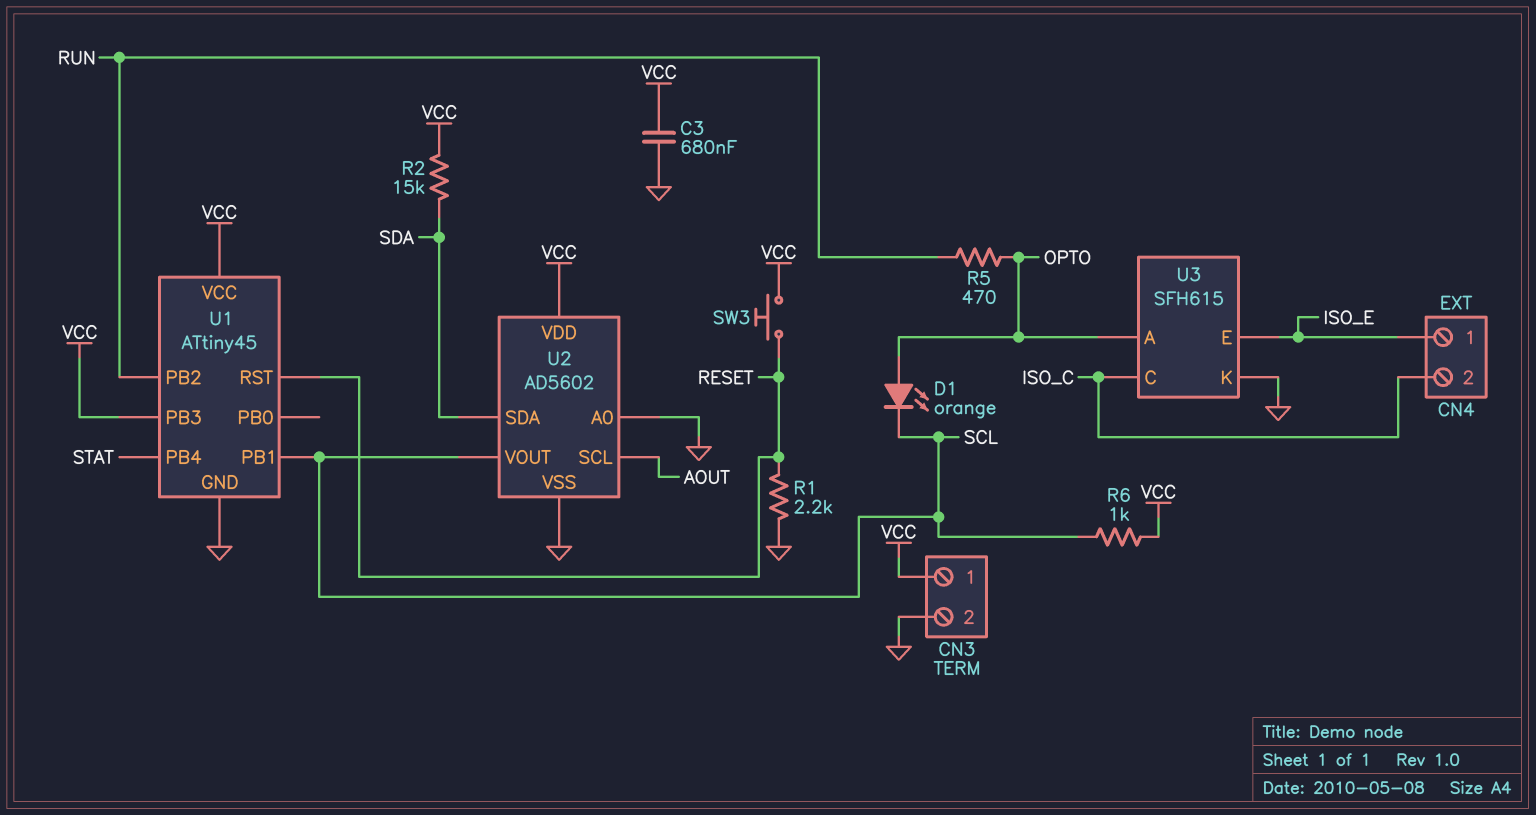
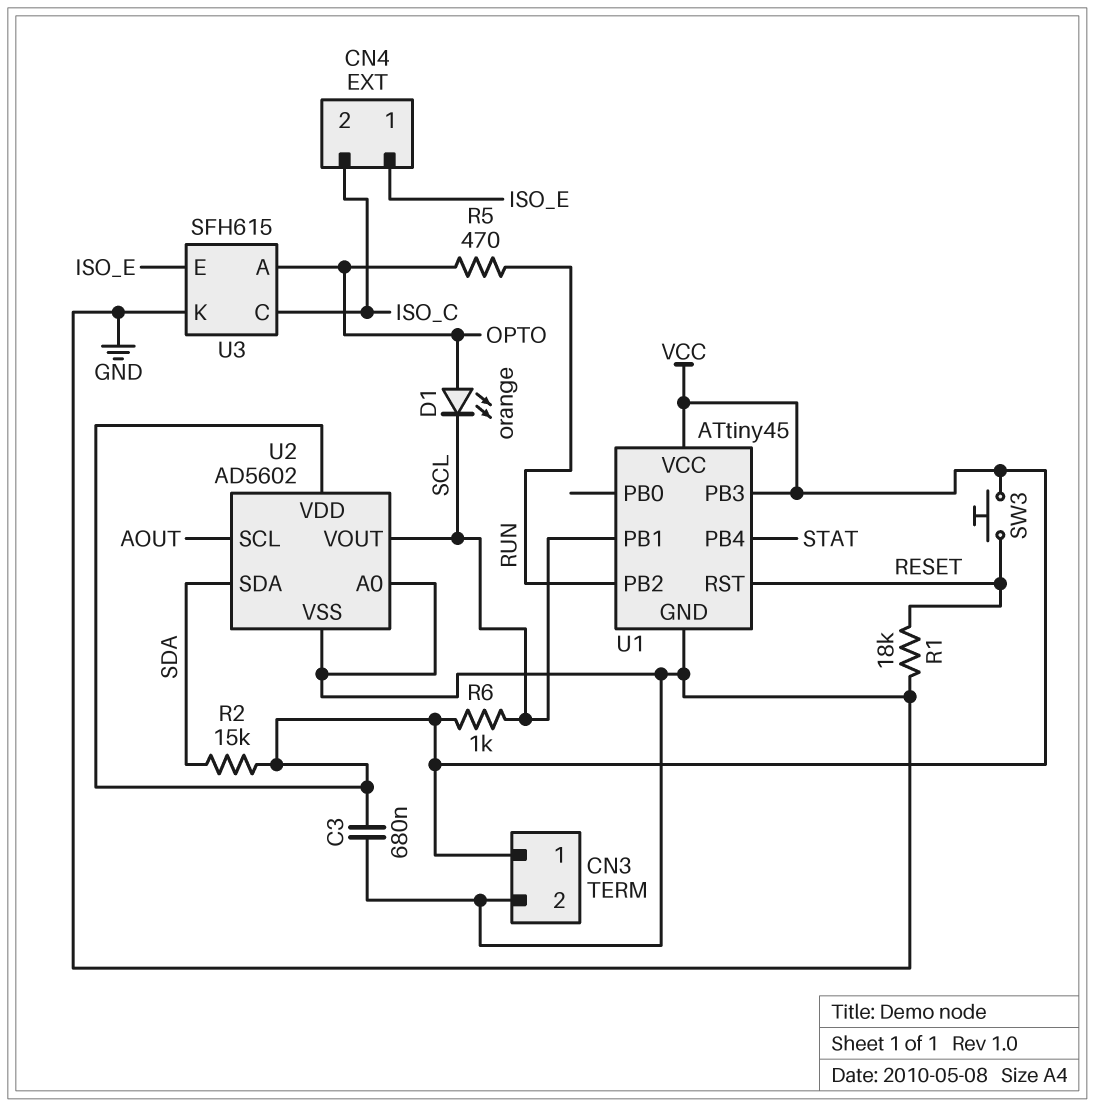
R1: 2.2k (GND, RESET) -> 18k (GND, RESET)

